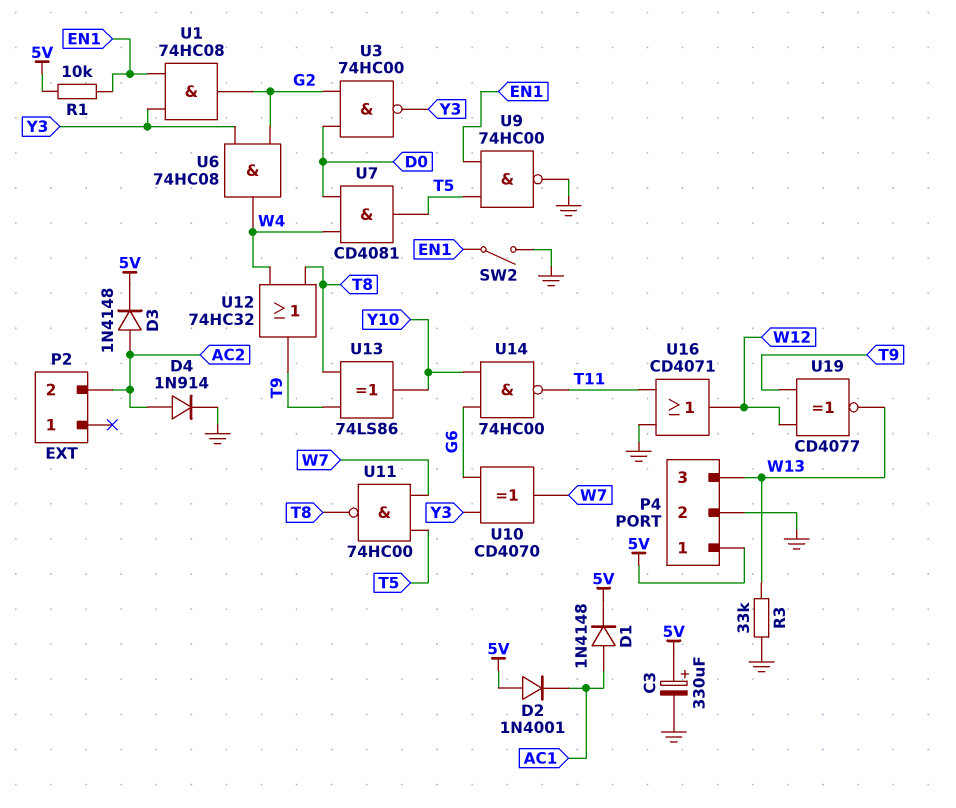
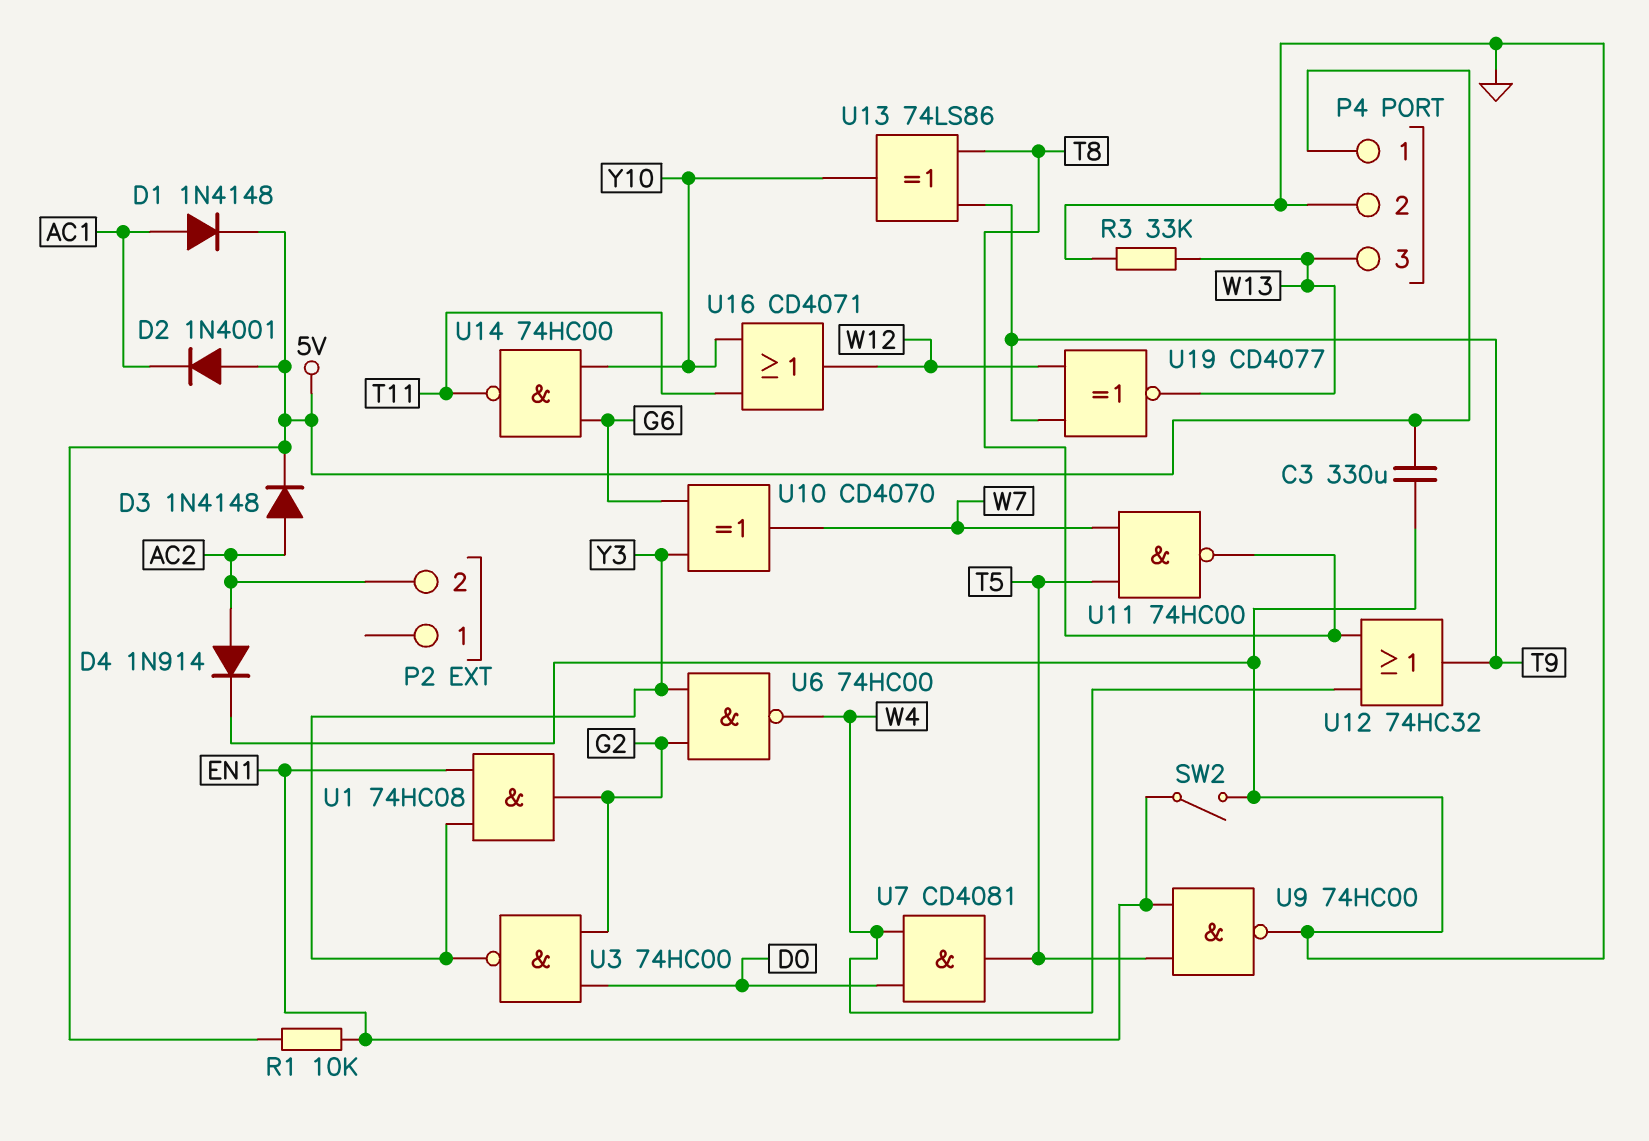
C3: 330uF (plus 5V, minus GND) -> 330uF (5V, GND)
U6: AND 74HC08 (in G2, in Y3, out W4) -> NAND 74HC00 (in G2, in Y3, out W4)
U16: OR CD4071 (in GND, in T11, out W12) -> OR CD4071 (in T11, in Y10, out W12)

